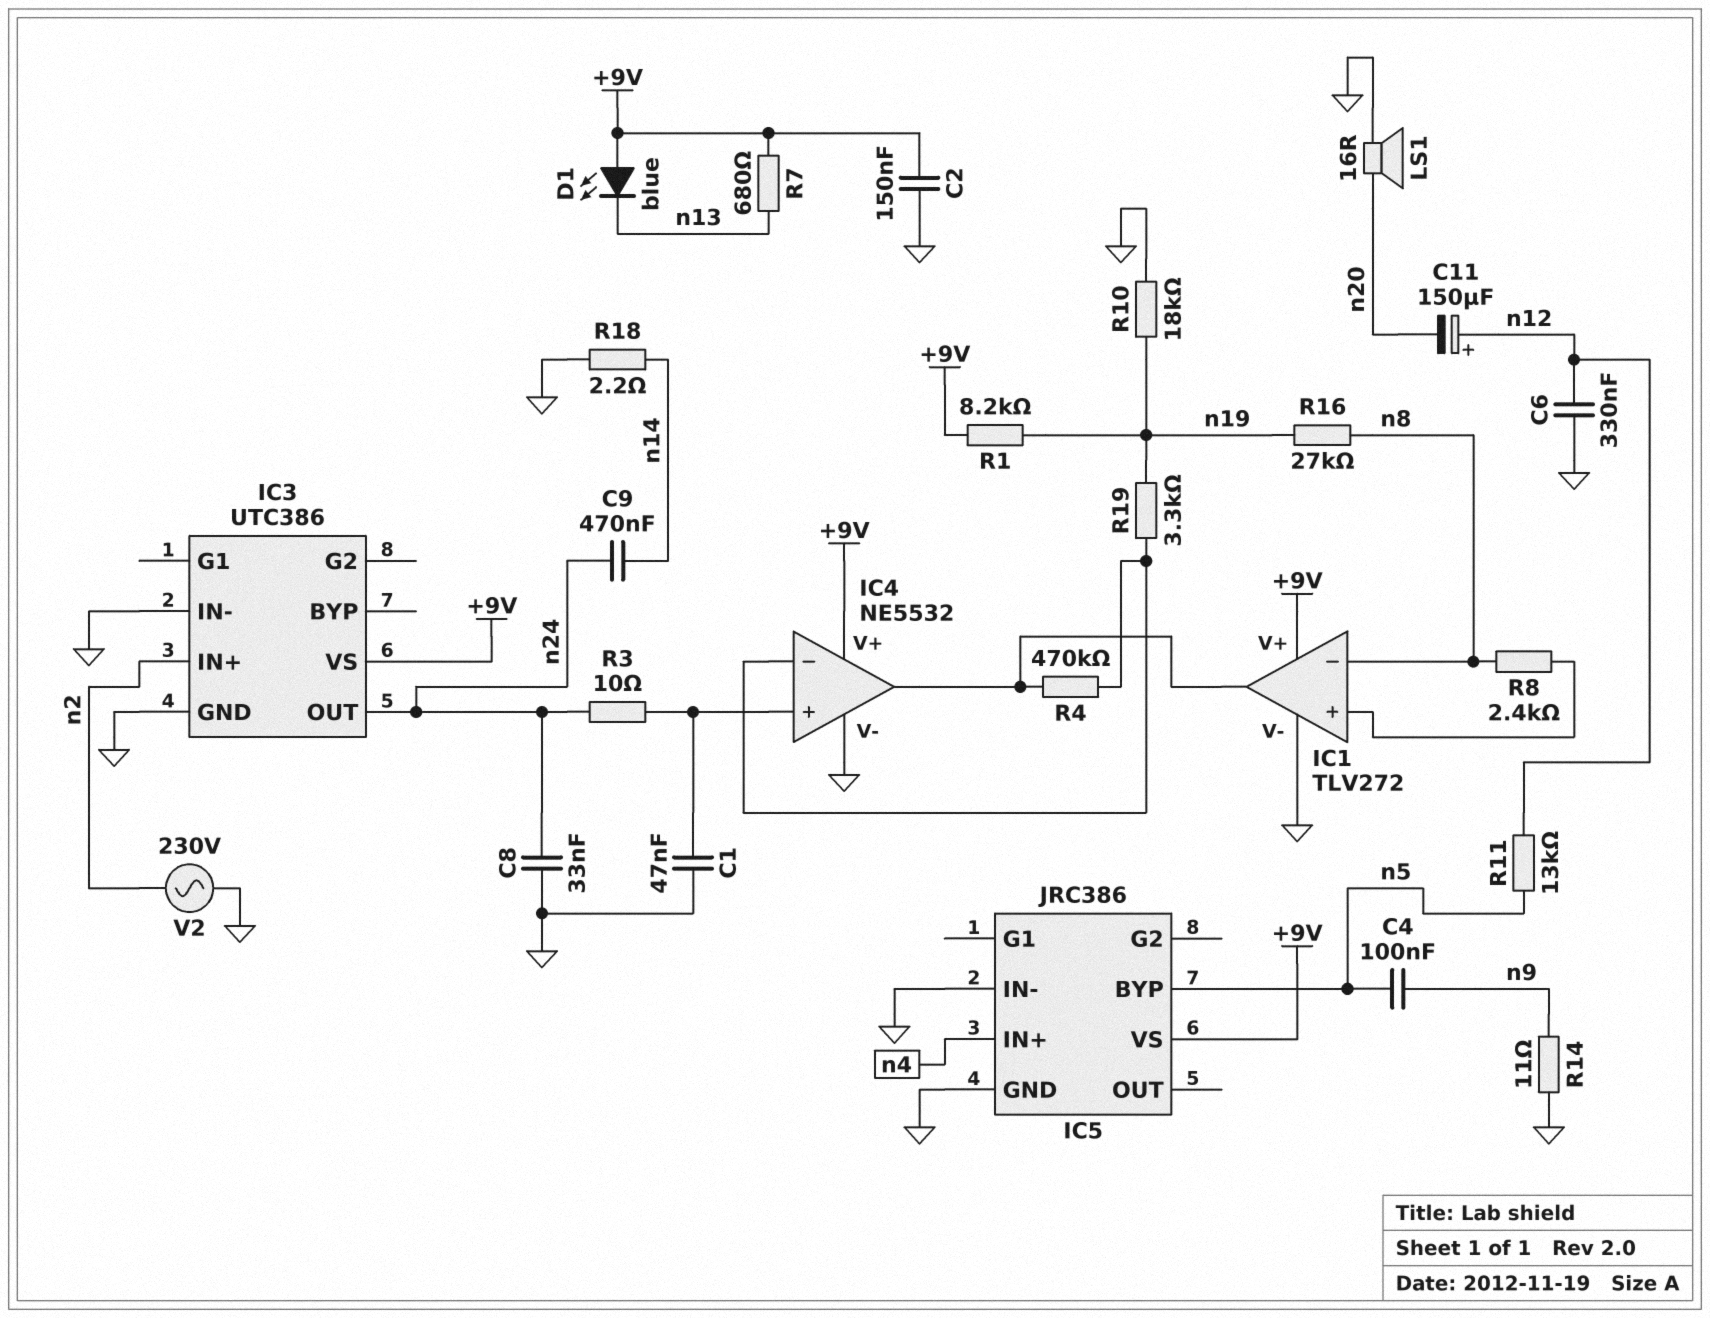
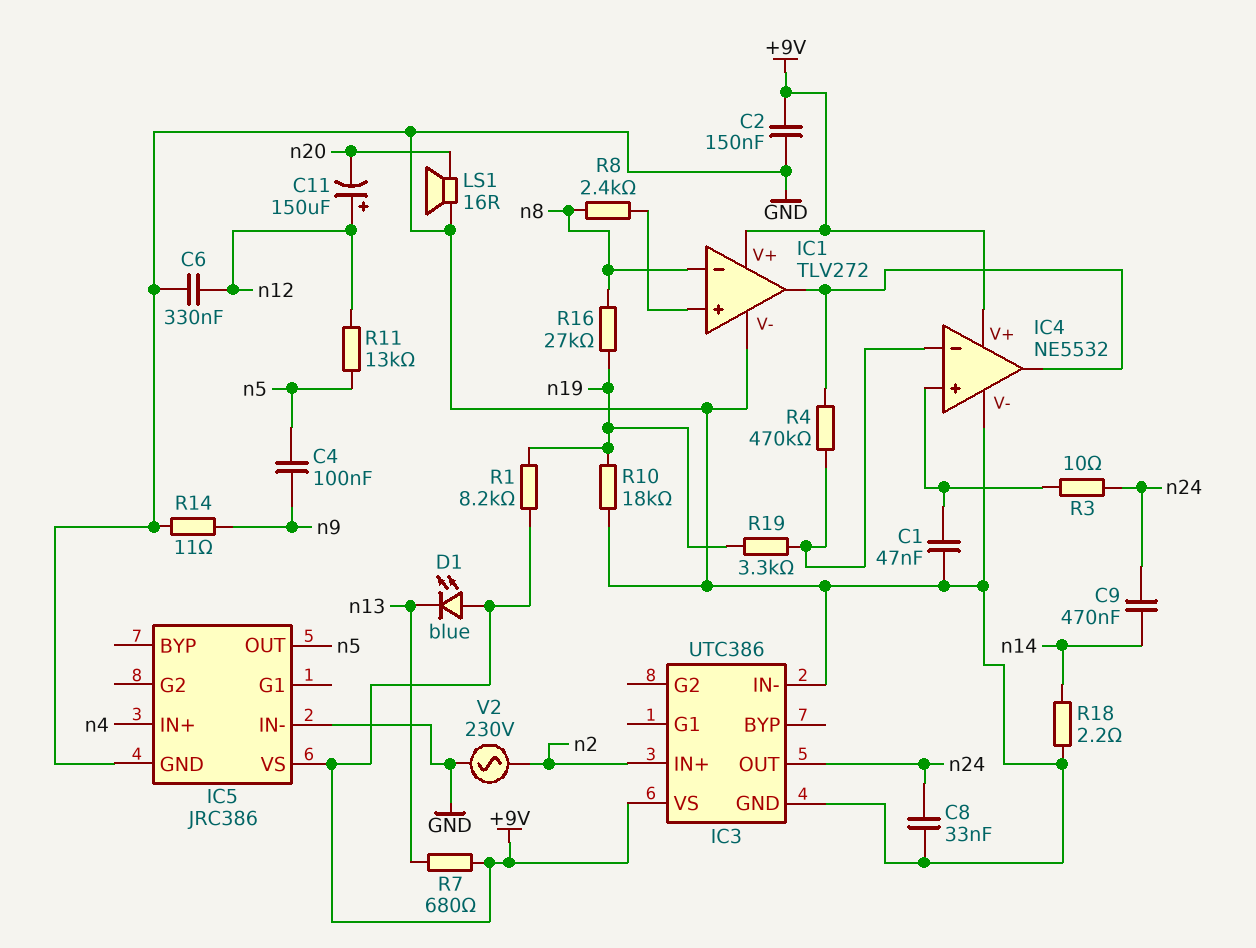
IC5 pin BYP: n5 -> none
IC5 pin OUT: none -> n5

